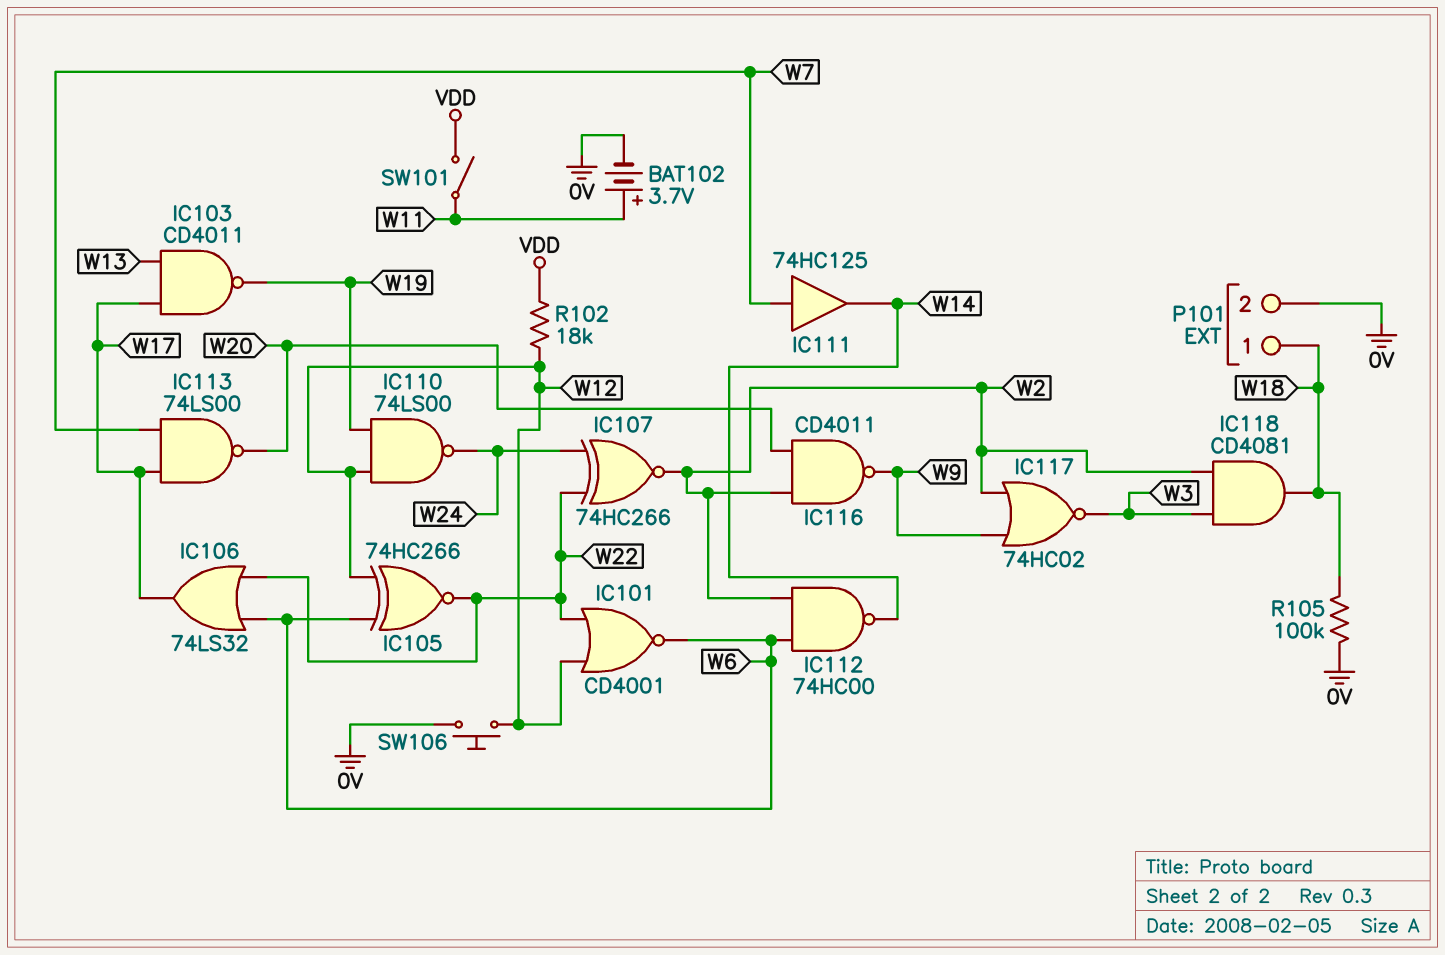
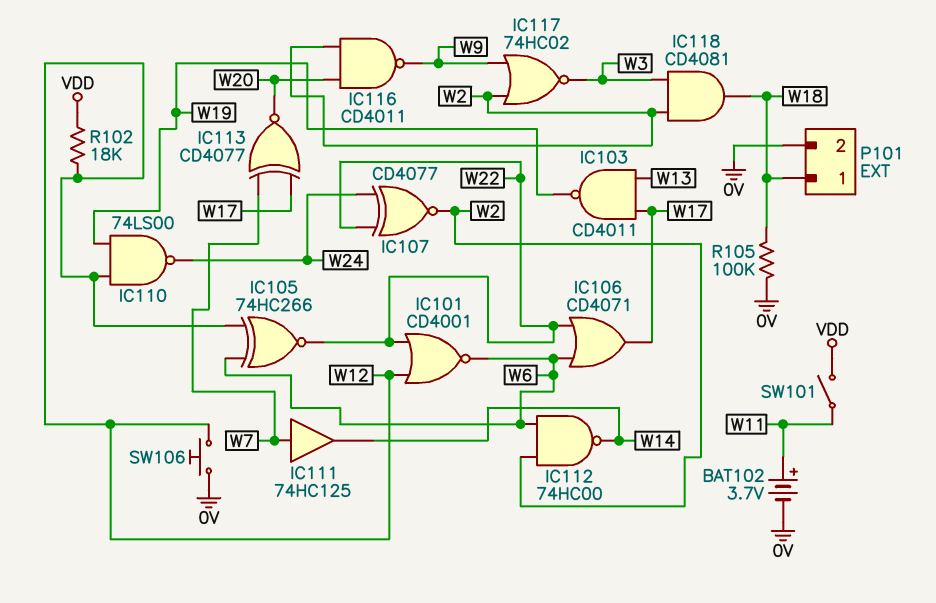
IC106: OR 74LS32 (in W6, in W22, out W17) -> OR CD4071 (in W6, in W22, out W17)
IC107: XNOR 74HC266 (in W22, in W24, out W2) -> XNOR CD4077 (in W22, in W24, out W2)
IC113: NAND 74LS00 (in W7, in W17, out W20) -> XNOR CD4077 (in W7, in W17, out W20)

